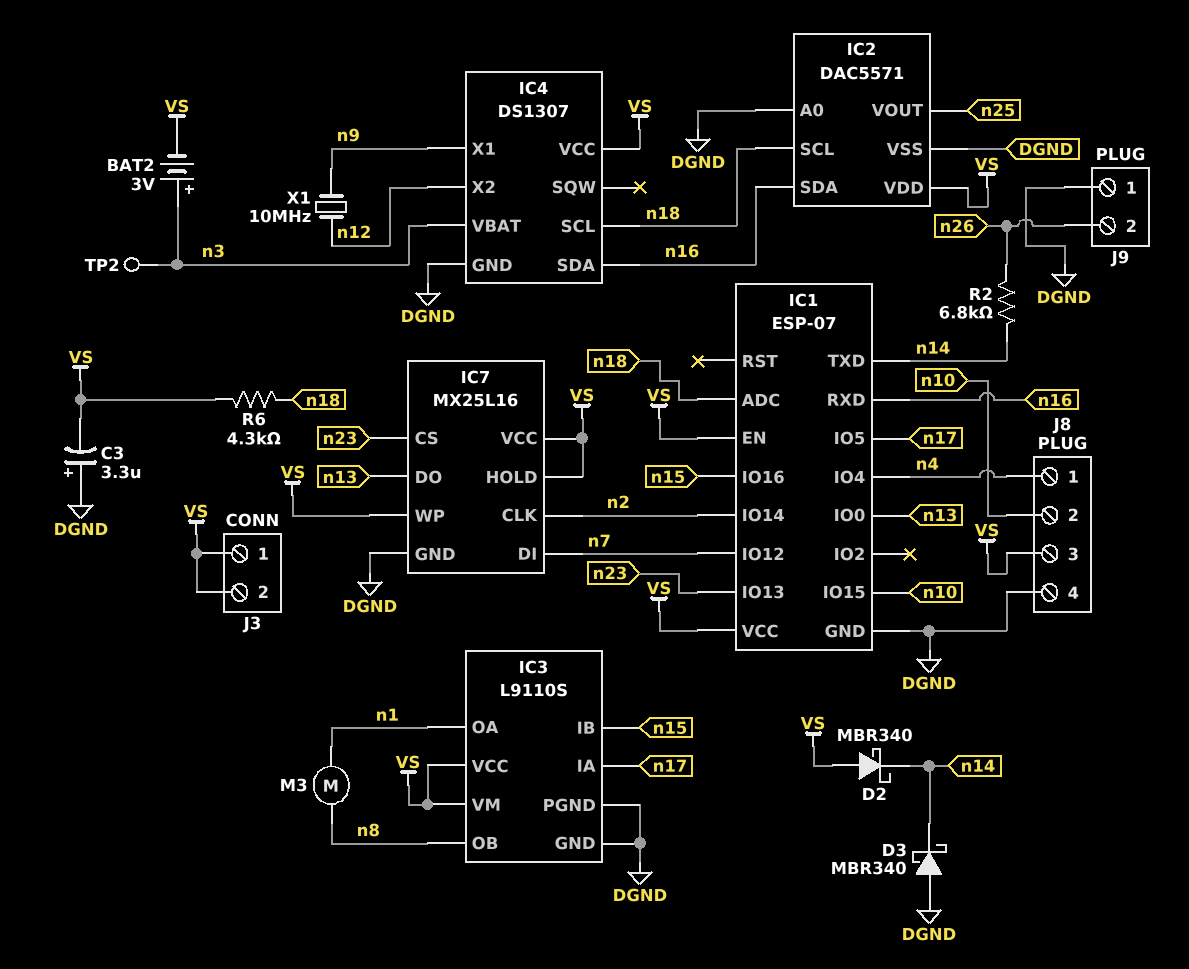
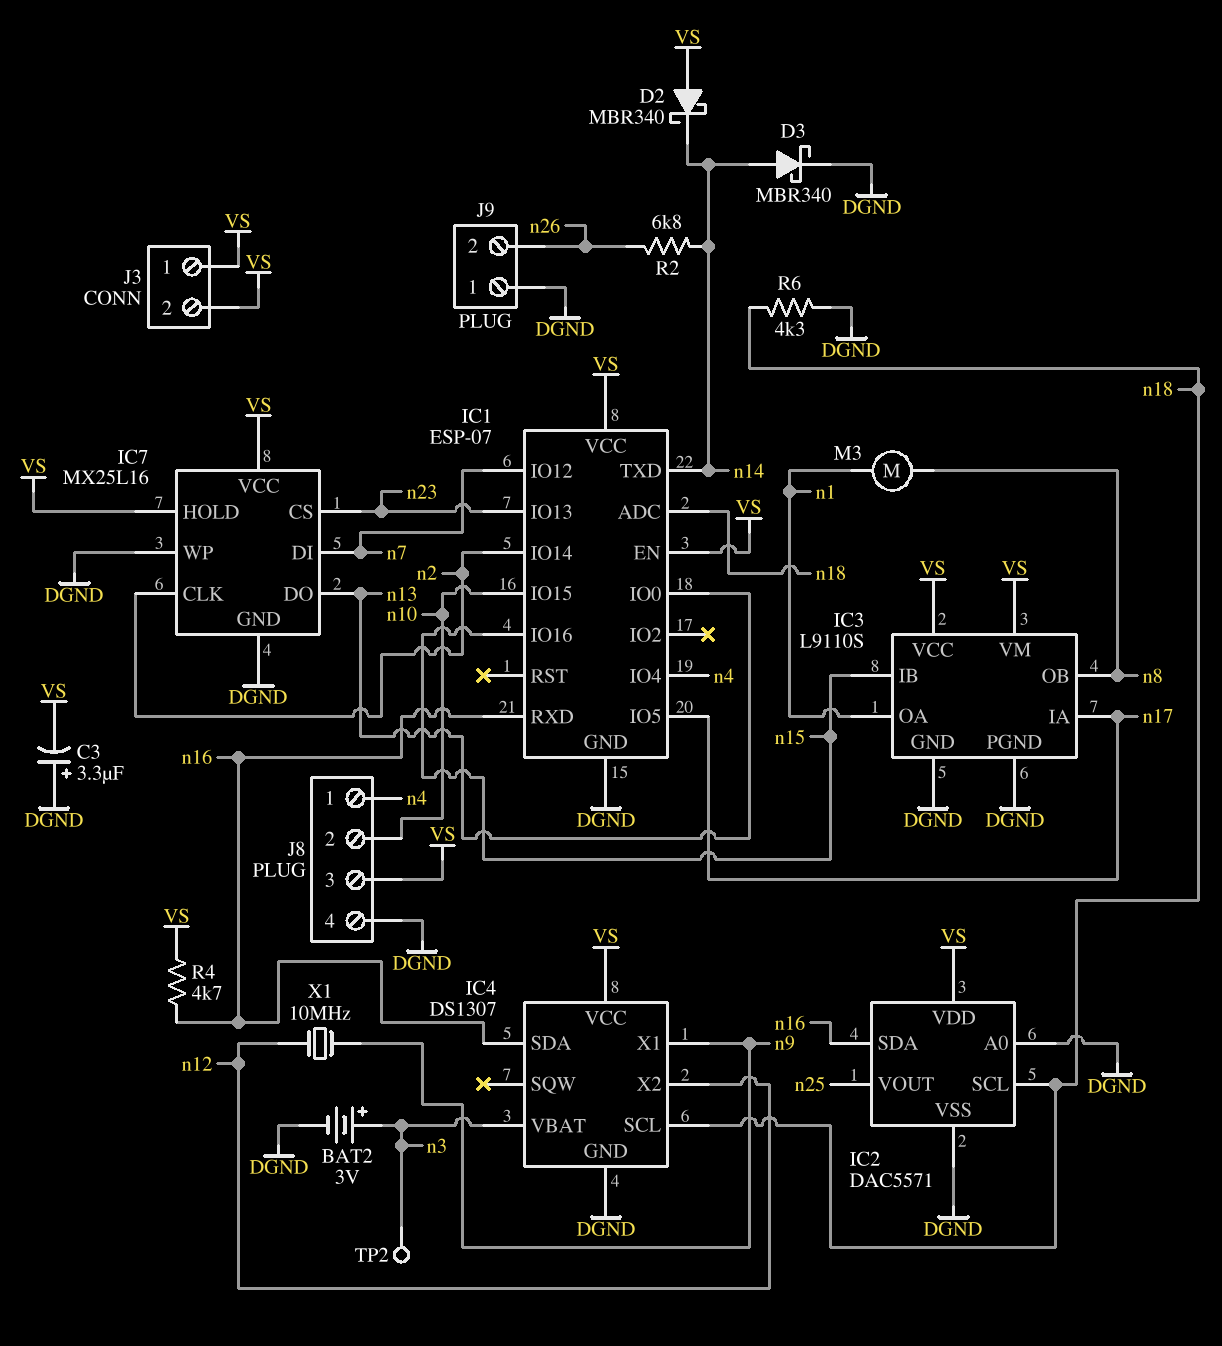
BAT2: 3V (plus n3, minus VS) -> 3V (plus n3, minus DGND)
D3: schottky MBR340 (A DGND, K n14) -> schottky MBR340 (A n14, K DGND)
IC7 pin WP: VS -> DGND
R4: none -> 4.7k (VS, n16)
R6: 4.3k (VS, n18) -> 4.3k (DGND, n18)

